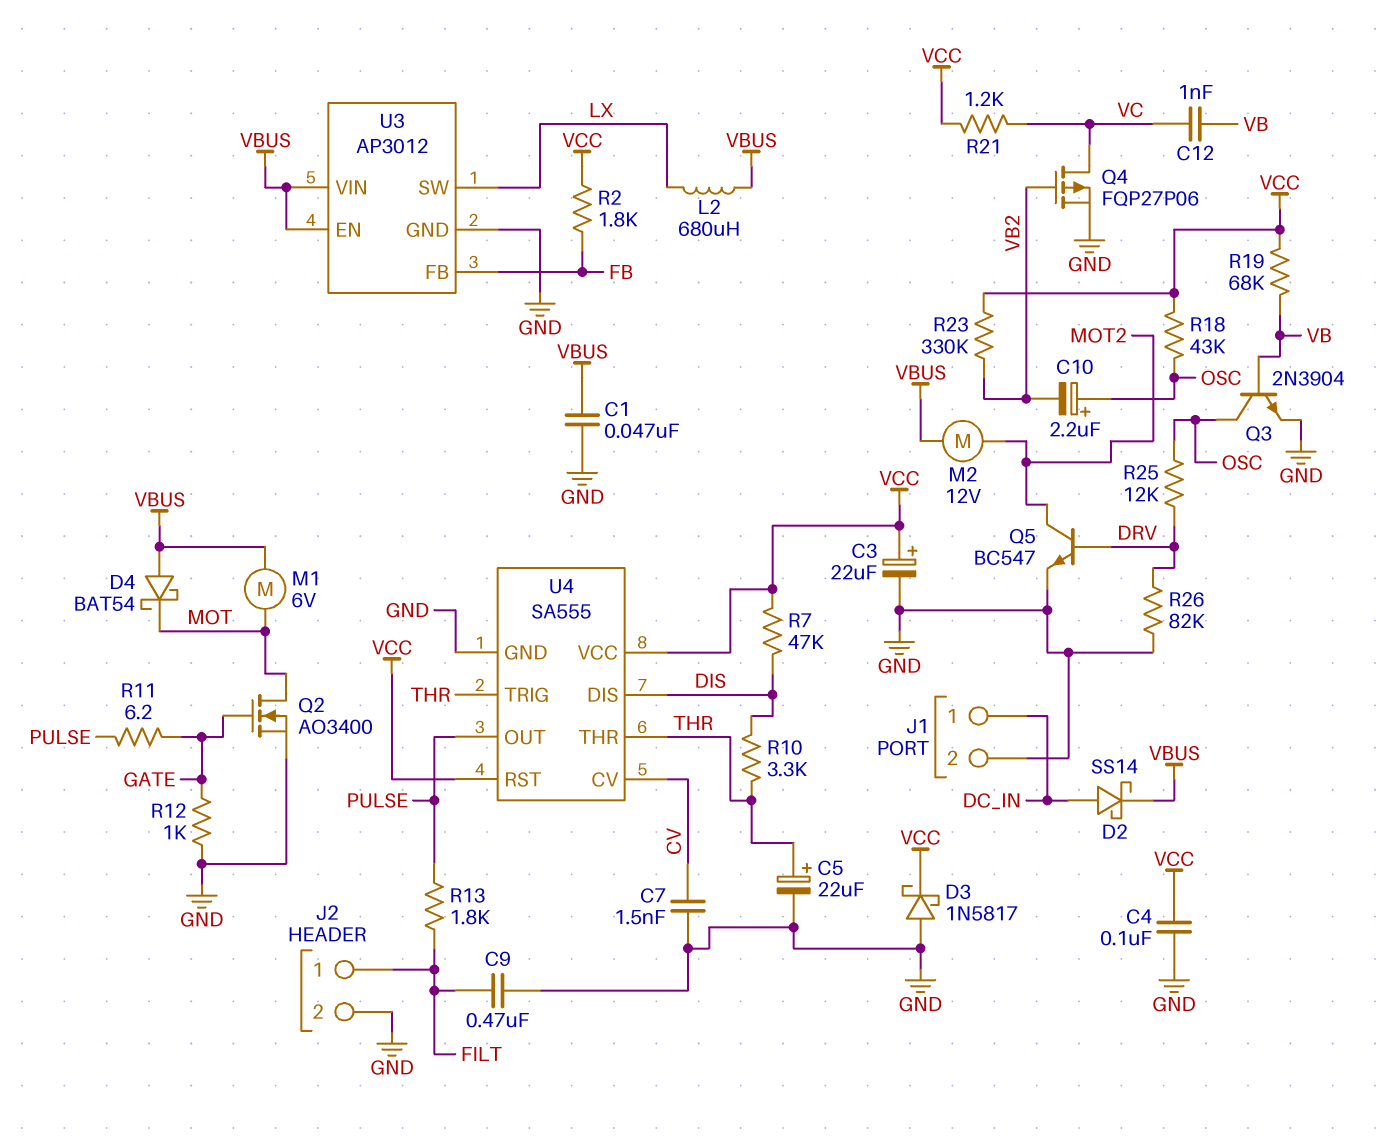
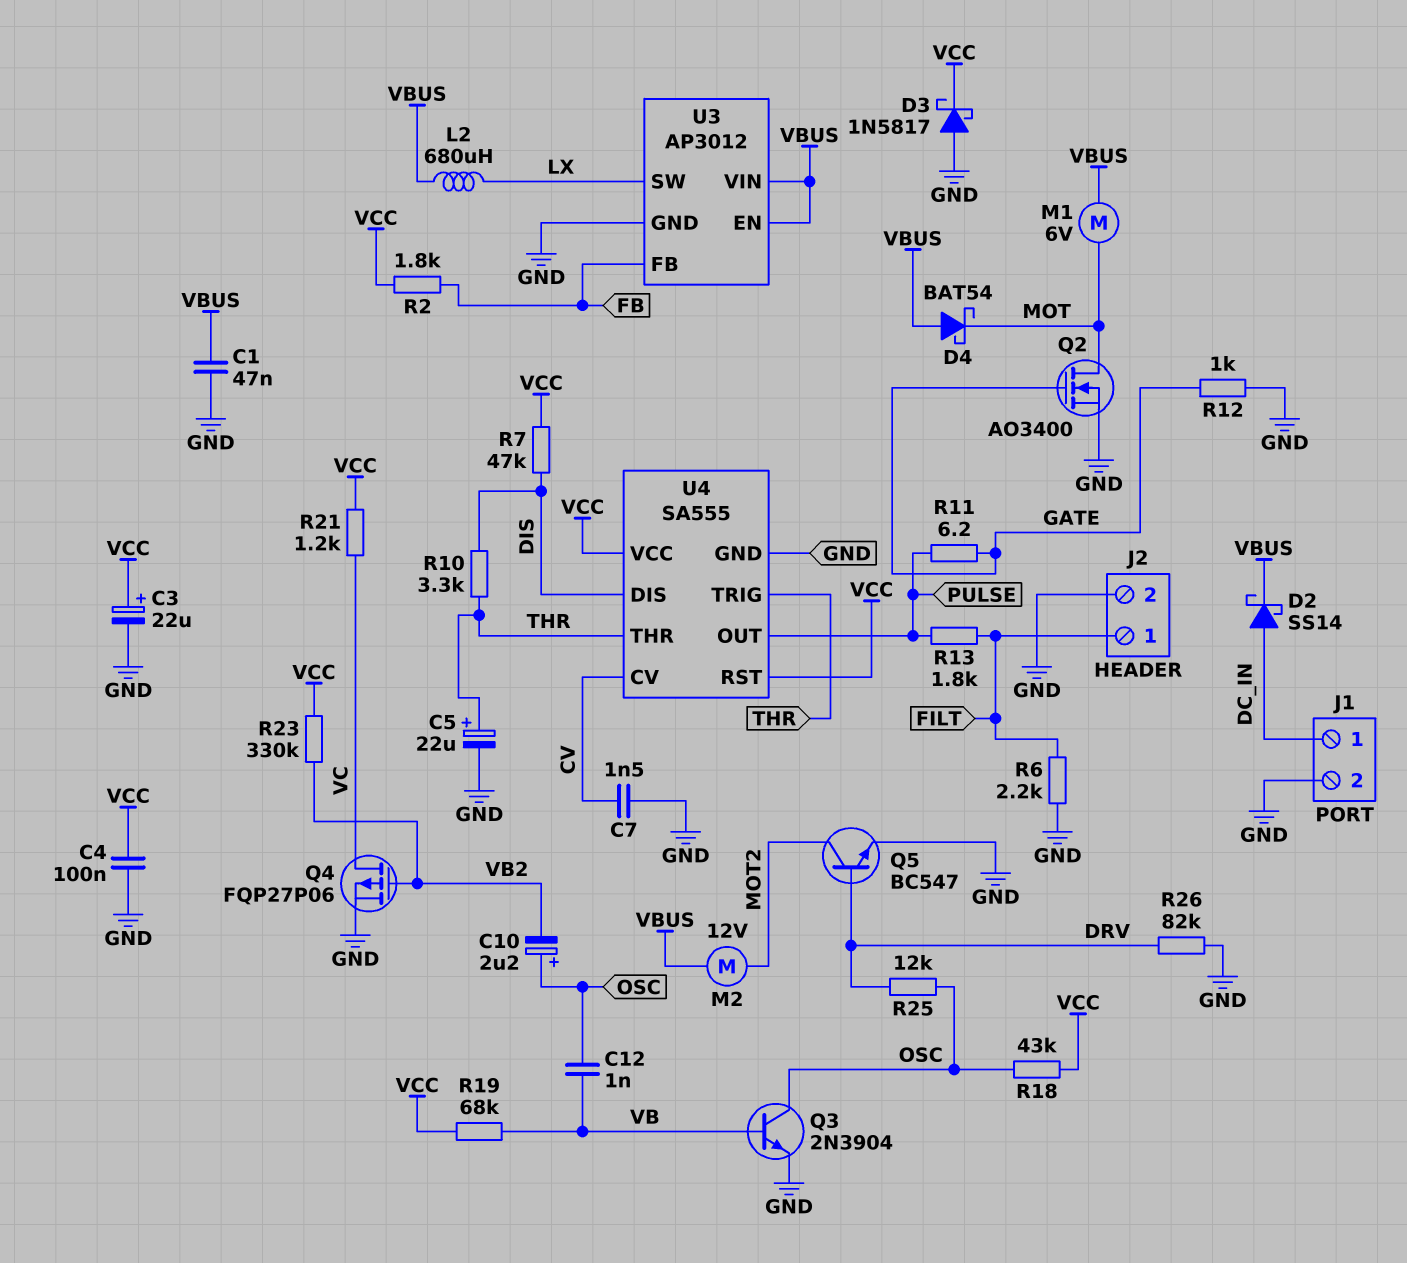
C9: 470nF (FILT, GND) -> none
C12: 1nF (VB, VC) -> 1nF (OSC, VB)
R6: none -> 2.2k (FILT, GND)

